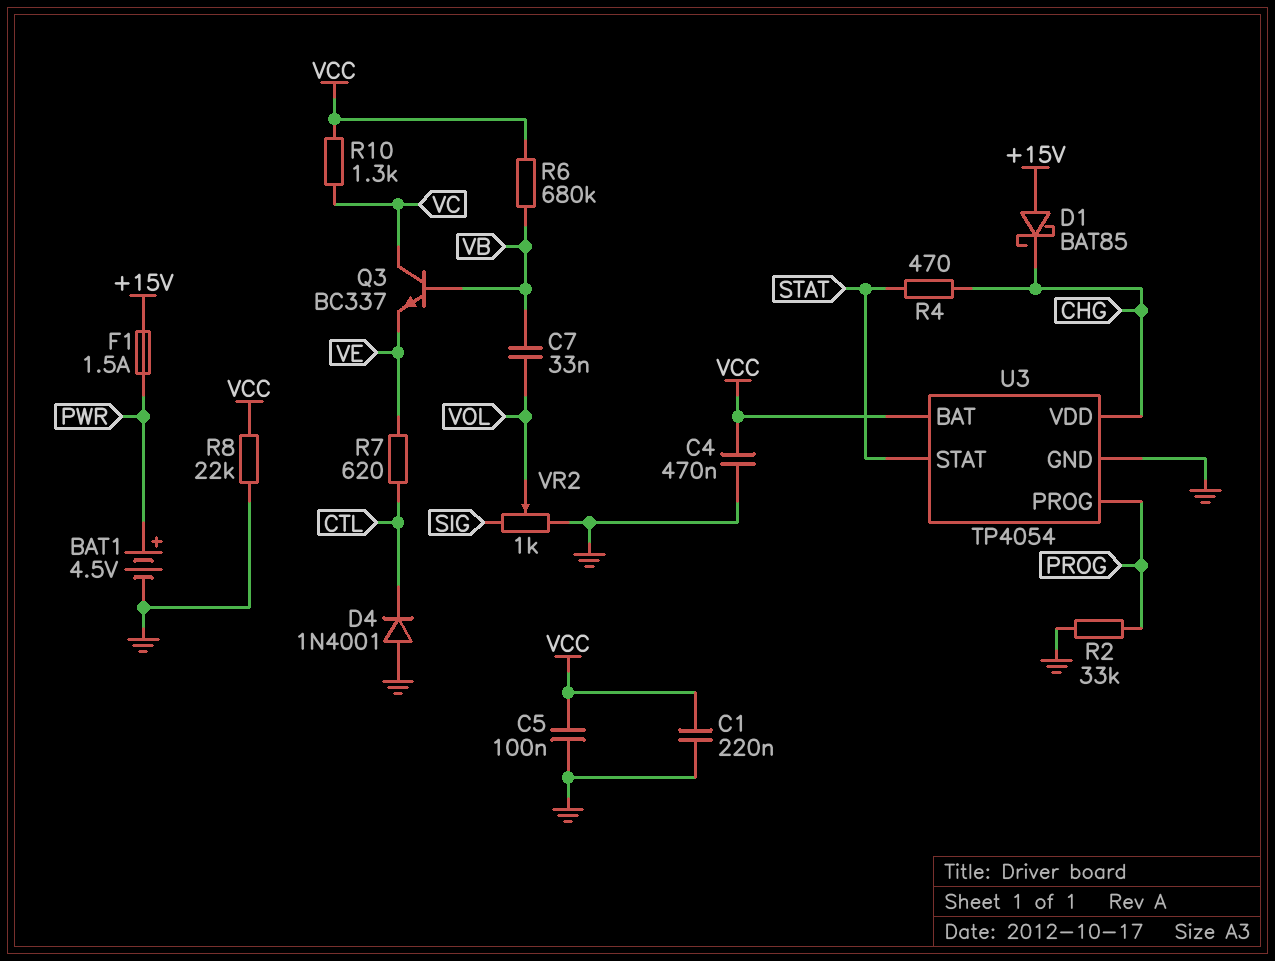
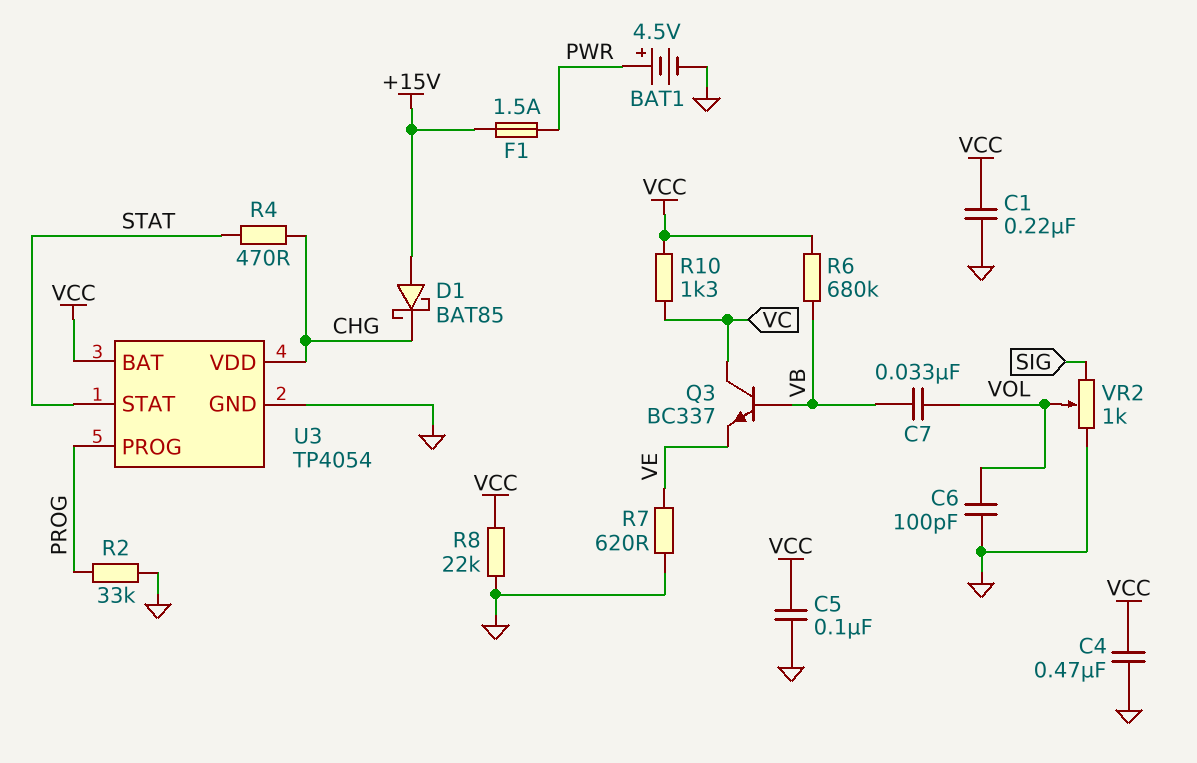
C6: none -> 100pF (GND, VOL)
D4: diode 1N4001 (A GND, K CTL) -> none
R7: 620 (CTL, VE) -> 620 (GND, VE)

